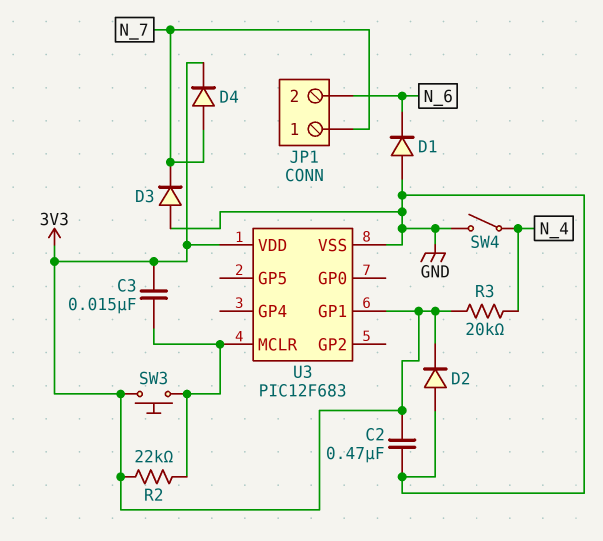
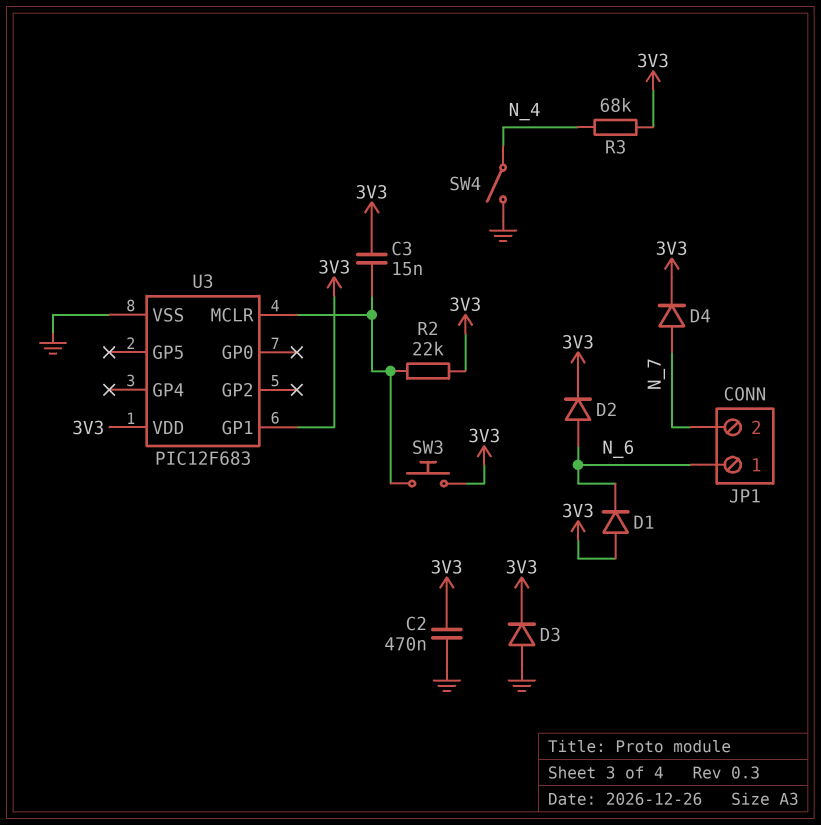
D1: diode (A GND, K N_6) -> diode (A 3V3, K N_6)
D2: diode (A GND, K 3V3) -> diode (A N_6, K 3V3)
D3: diode (A GND, K N_7) -> diode (A GND, K 3V3)
JP1 pin 1: N_7 -> N_6
JP1 pin 2: N_6 -> N_7
R3: 20k (3V3, N_4) -> 68k (3V3, N_4)

